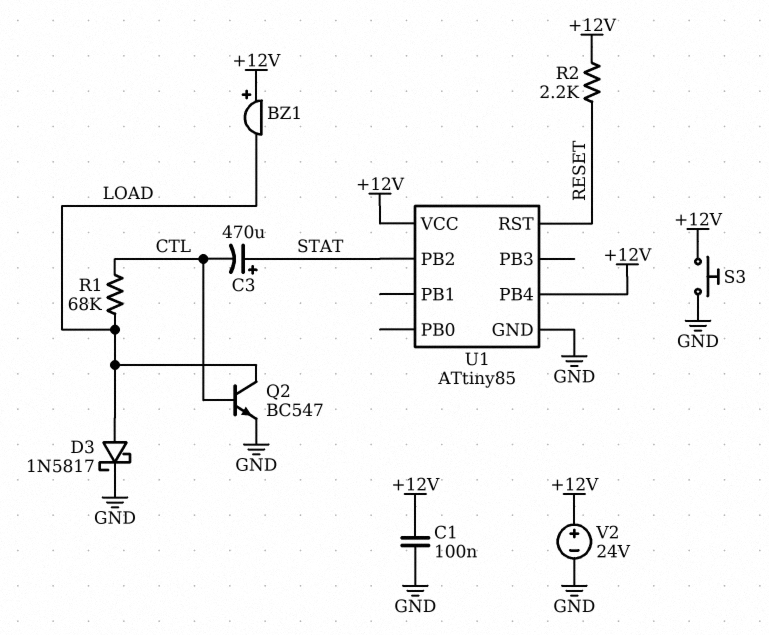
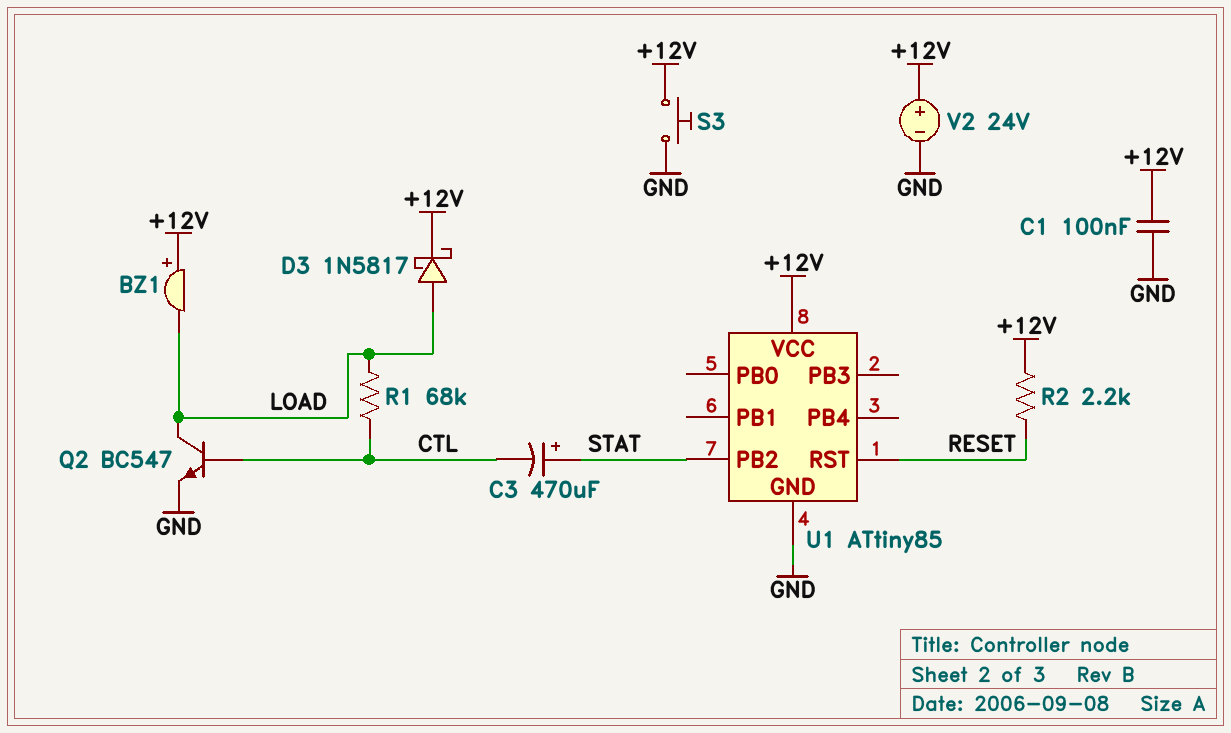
D3: schottky 1N5817 (A LOAD, K GND) -> schottky 1N5817 (A LOAD, K +12V)
U1 pin PB4: +12V -> none

